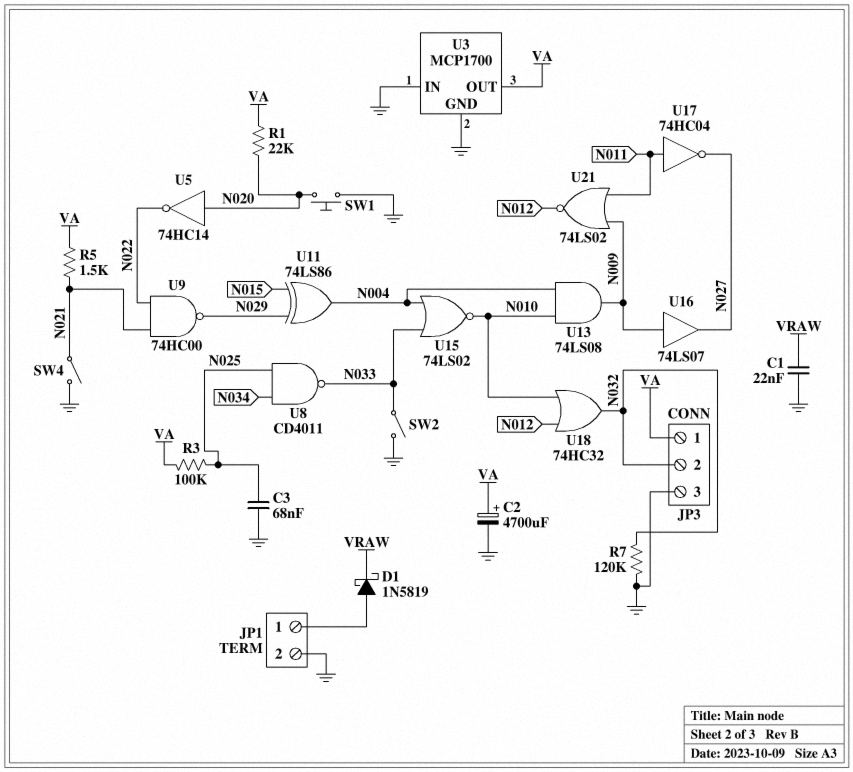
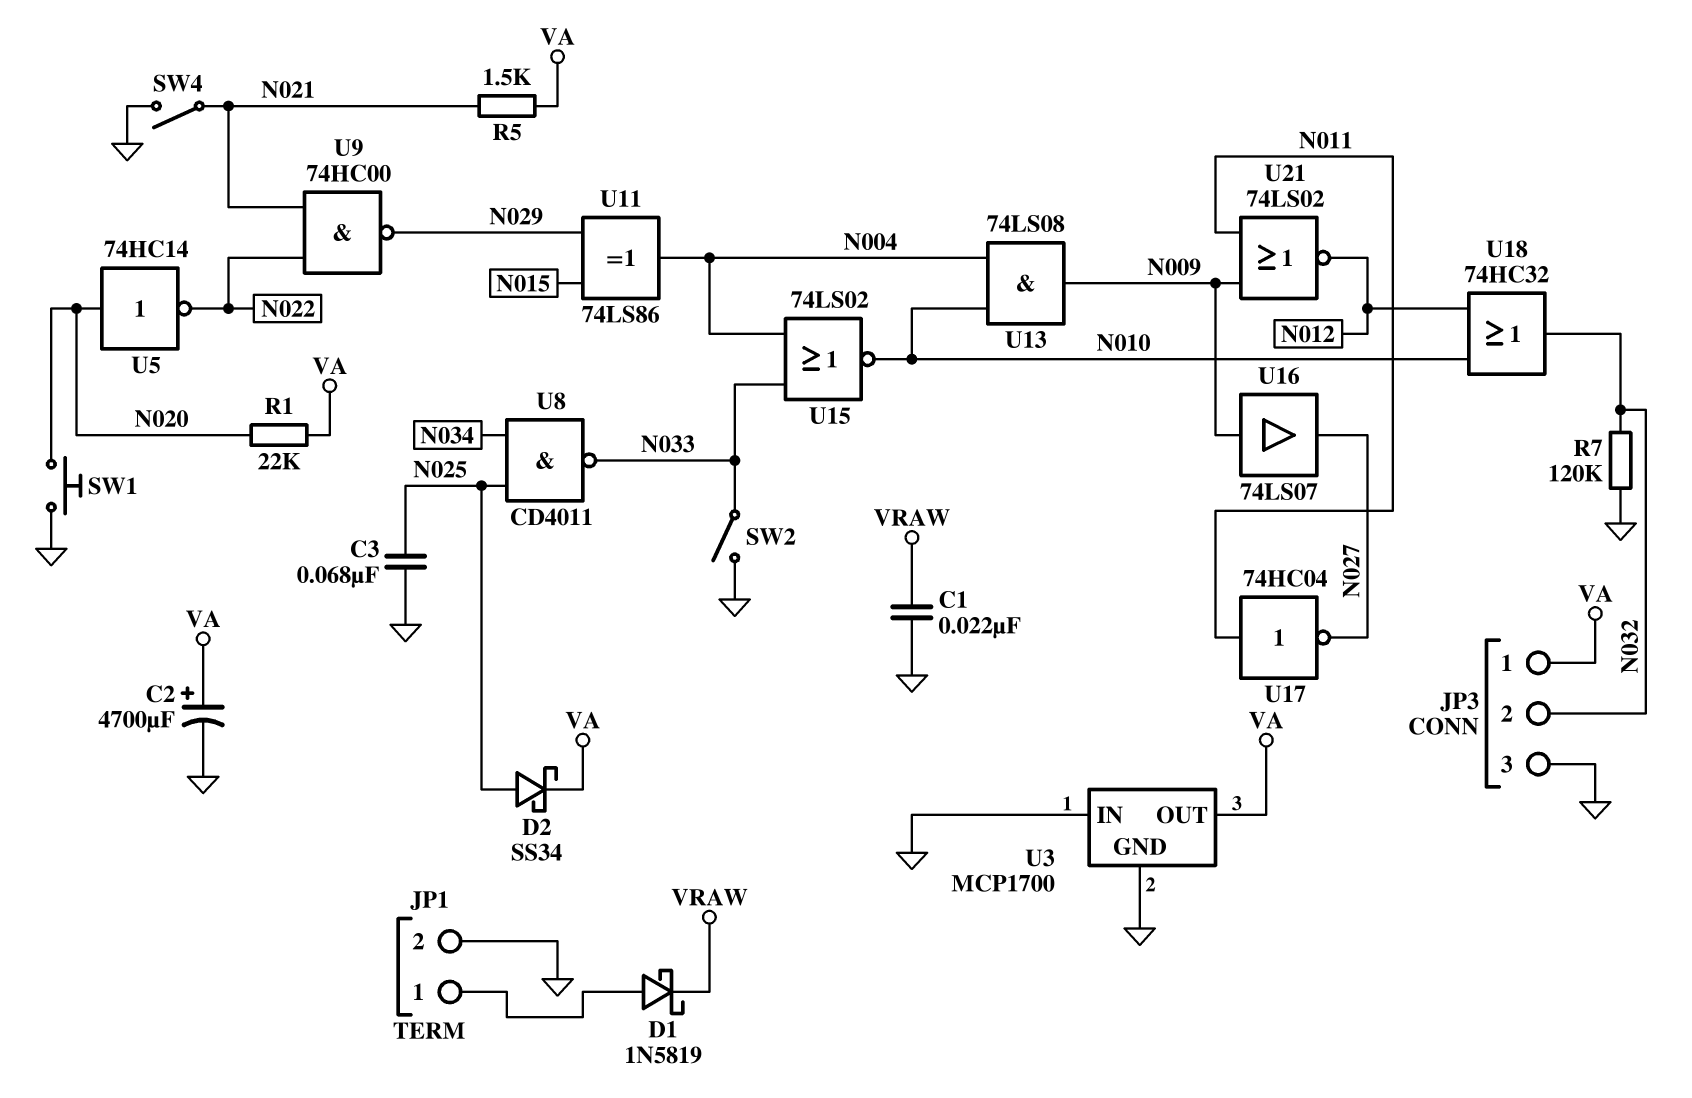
D2: none -> schottky SS34 (A N025, K VA)
R3: 100k (N025, VA) -> none

